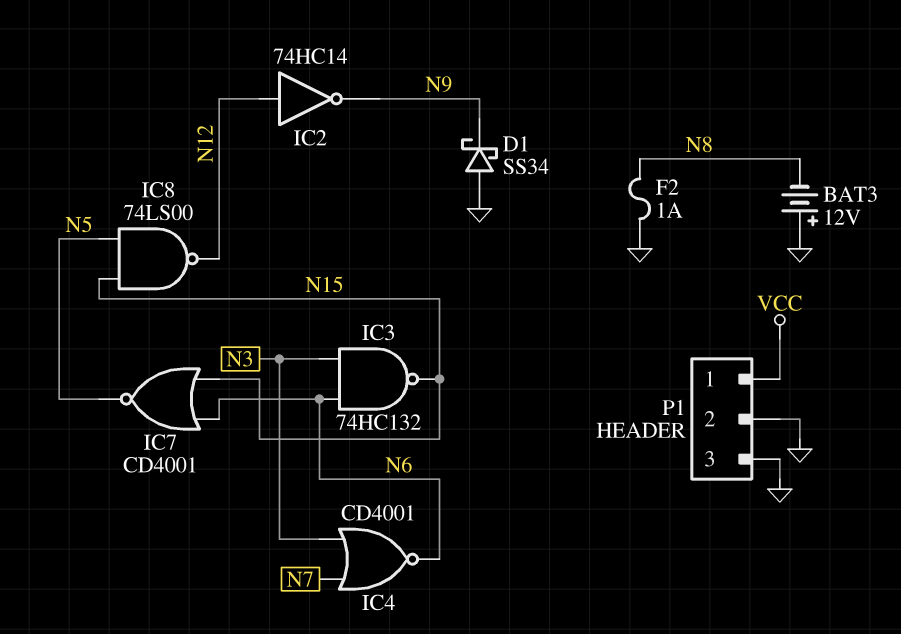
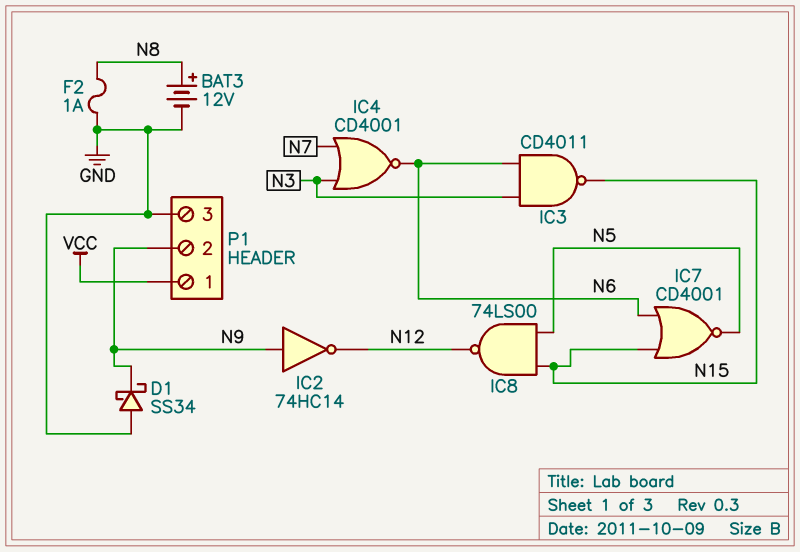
BAT3: 12V (plus GND, minus N8) -> 12V (plus N8, minus GND)
IC2: NOT 74HC14 (in N12, out N9) -> NOT 74HC14 (in N9, out N12)
IC3: NAND 74HC132 (in N3, in N6, out N15) -> NAND CD4011 (in N3, in N6, out N15)
P1 pin 2: GND -> N9

